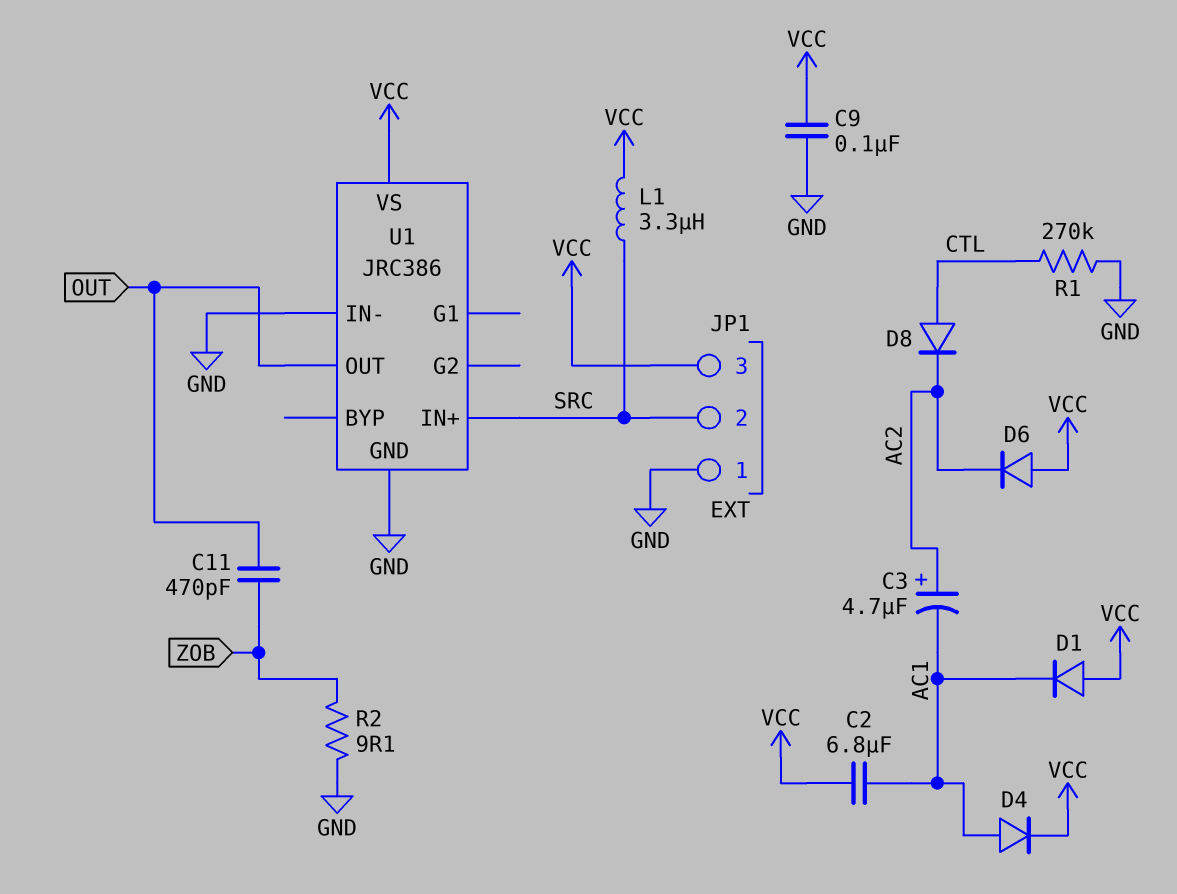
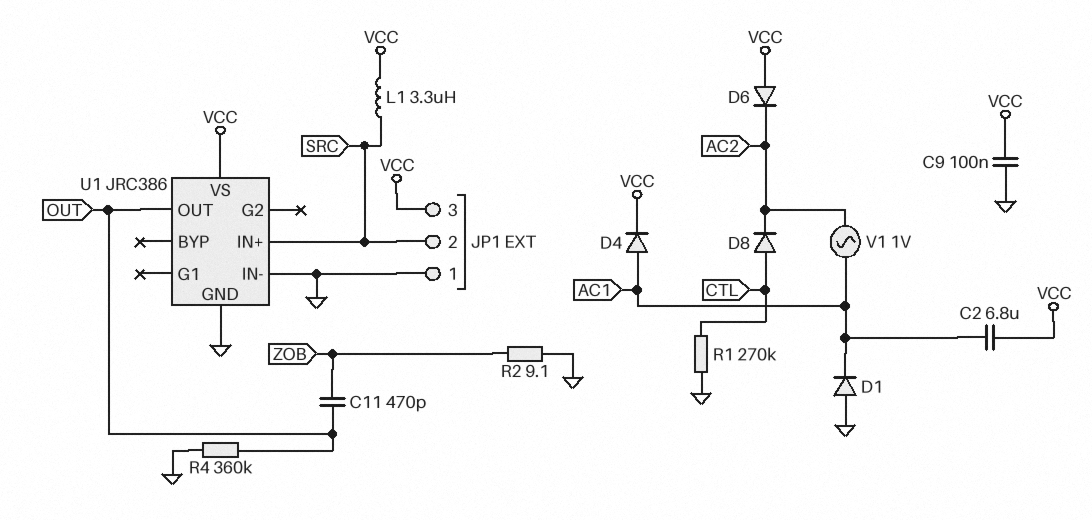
C3: 4.7uF (plus AC2, minus AC1) -> none
D1: diode (A VCC, K AC1) -> diode (A GND, K AC1)
R4: none -> 360k (GND, OUT)
V1: none -> AC 1V (AC1, AC2)

